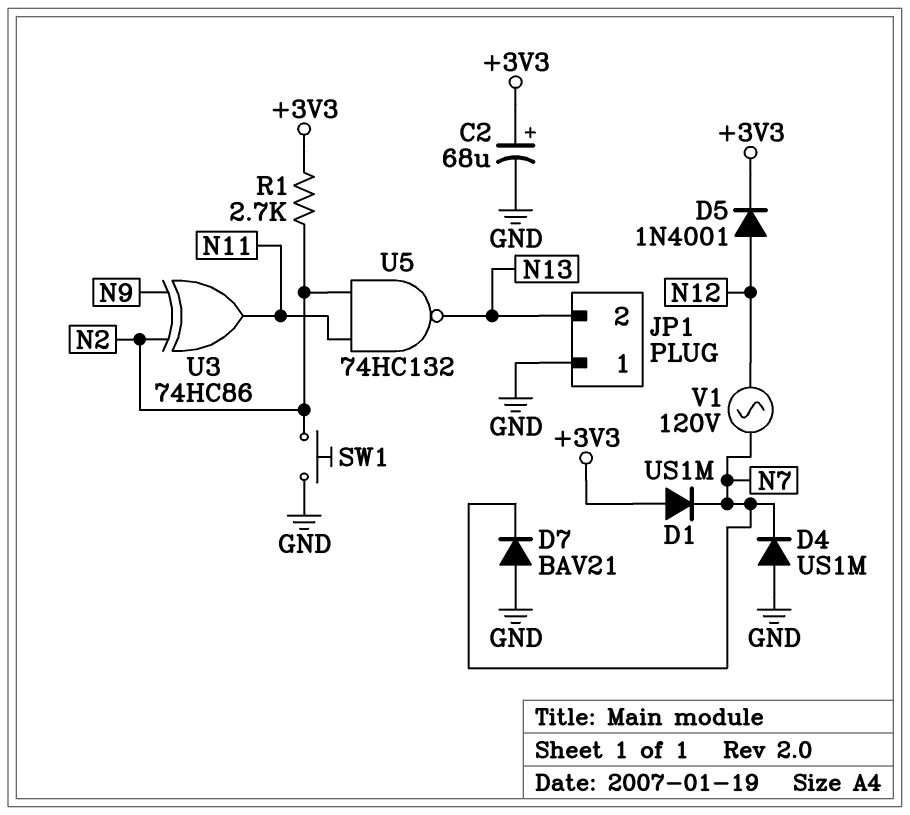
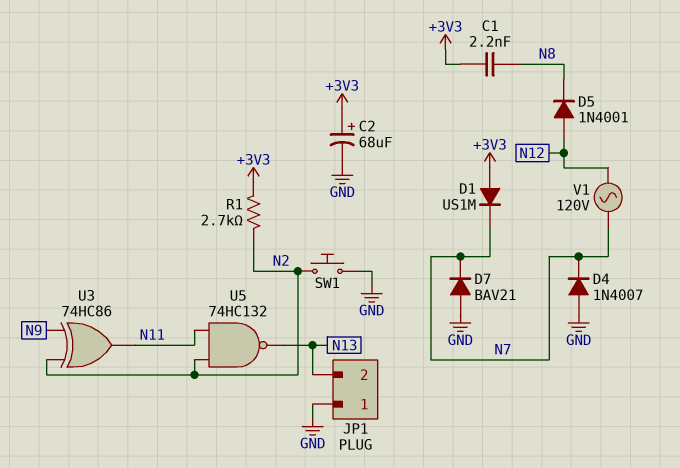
C1: none -> 2.2nF (+3V3, N8)
D4: diode US1M (A GND, K N7) -> diode 1N4007 (A GND, K N7)
D5: diode 1N4001 (A N12, K +3V3) -> diode 1N4001 (A N12, K N8)

